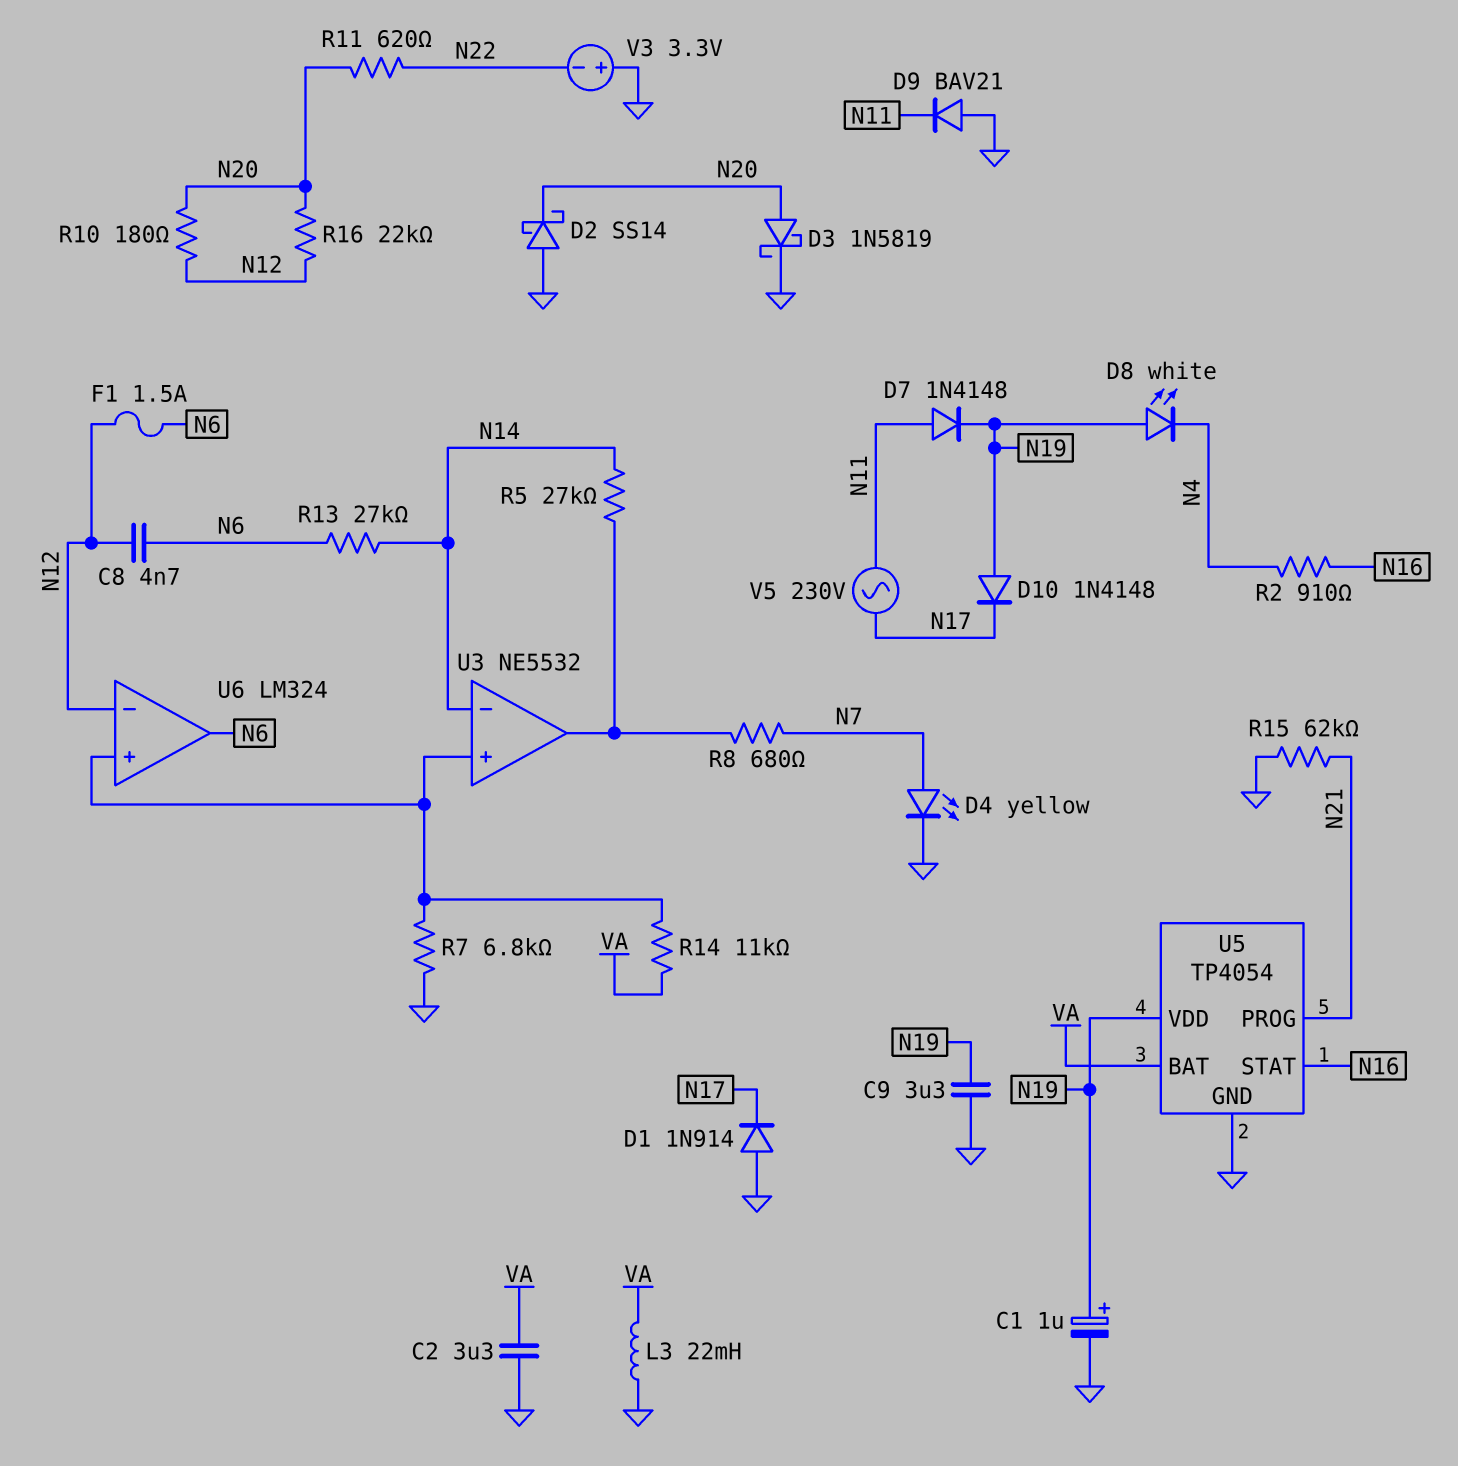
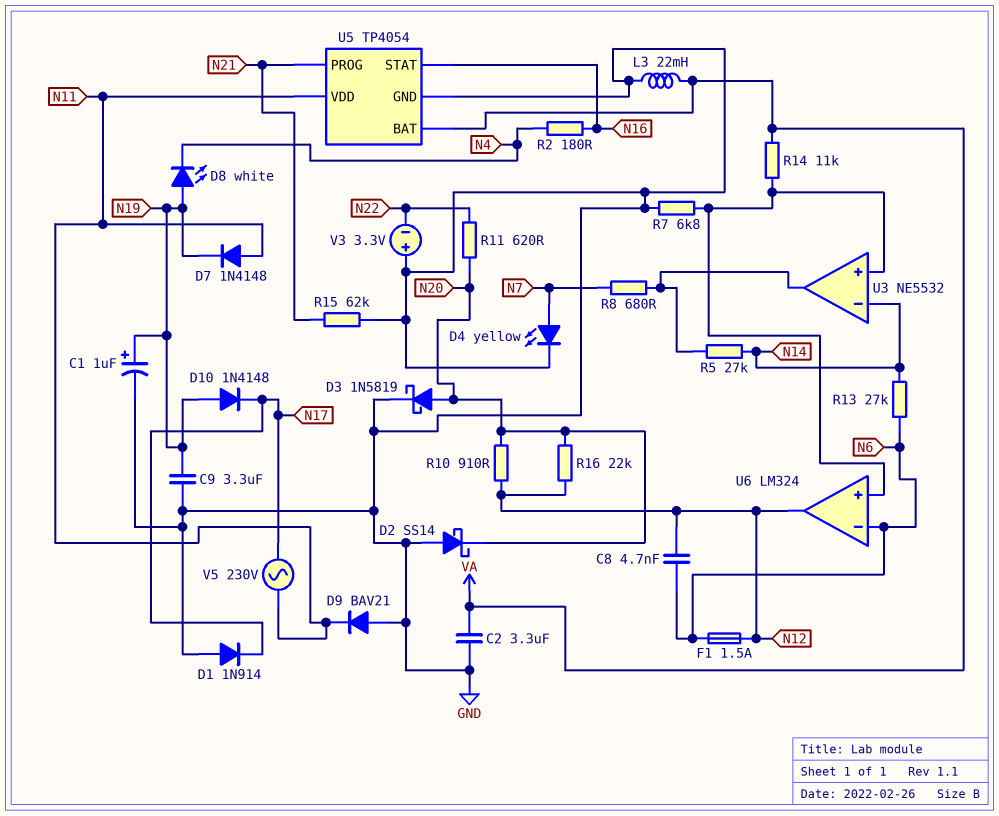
R2: 910 (N4, N16) -> 180 (N4, N16)
R10: 180 (N12, N20) -> 910 (N12, N20)
U5 pin VDD: N19 -> N11
U6 pin in-: N12 -> N6
U6 pin out: N6 -> N12

